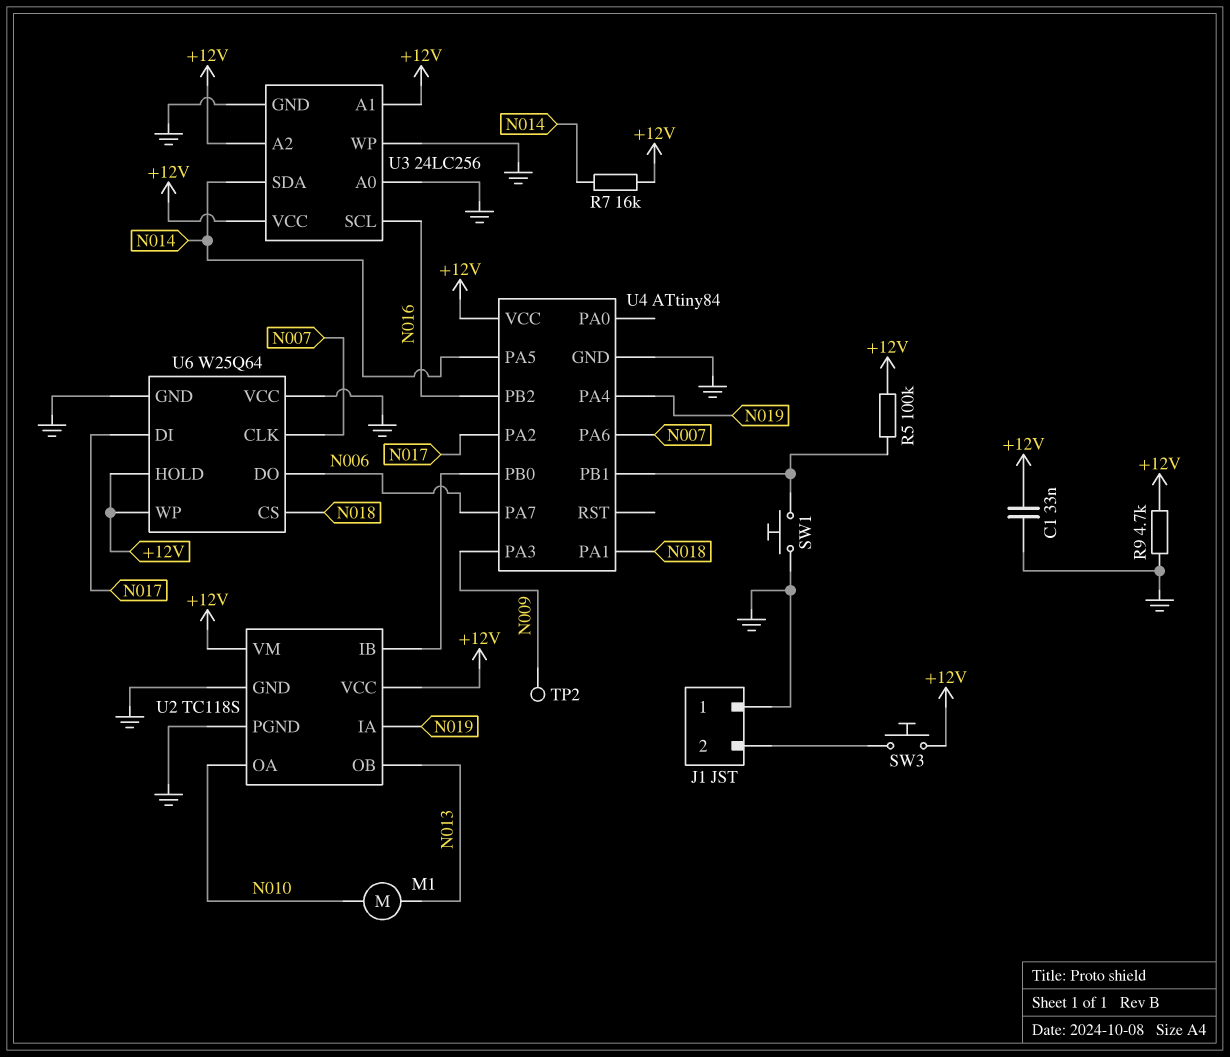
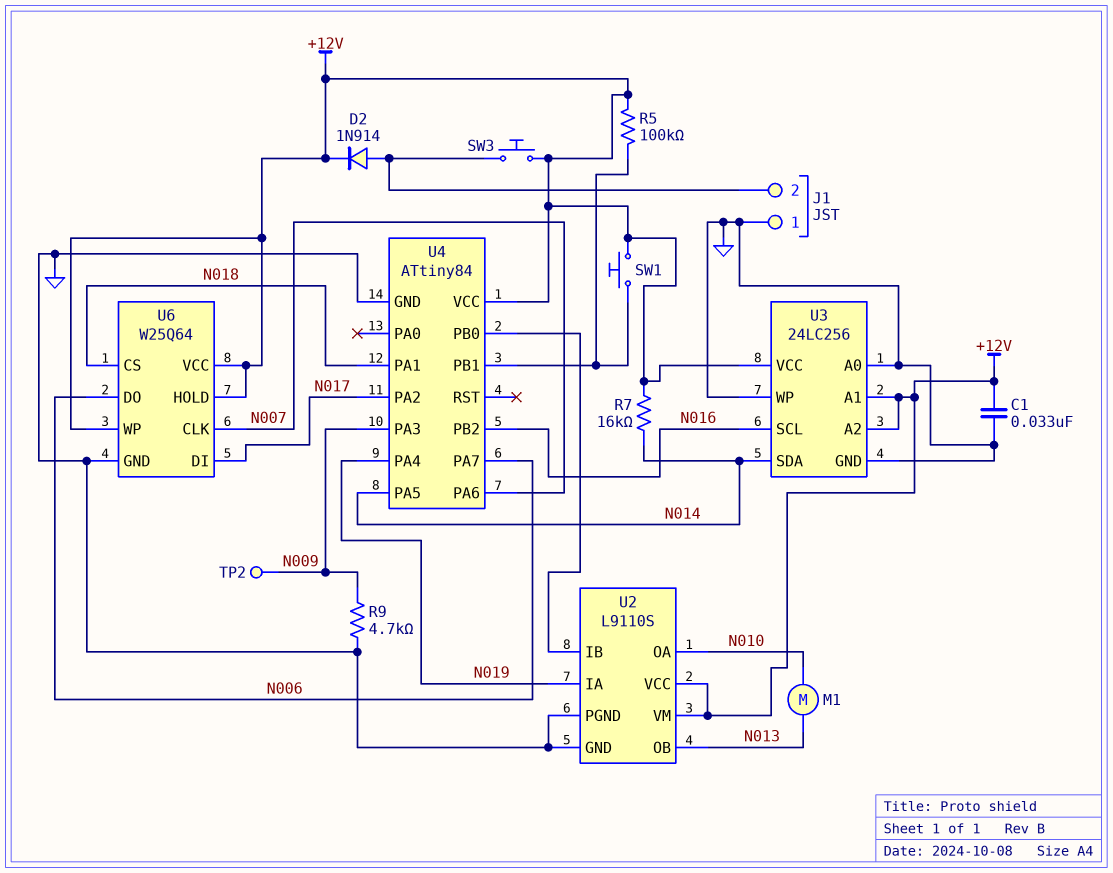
D2: none -> diode 1N914 (A J1/2, K +12V)
R9: 4.7k (+12V, GND) -> 4.7k (GND, N009)
SW1: button (GND, U4/PB1) -> button (+12V, U4/PB1)
U2: TC118S -> L9110S
U6 pin VCC: GND -> +12V

